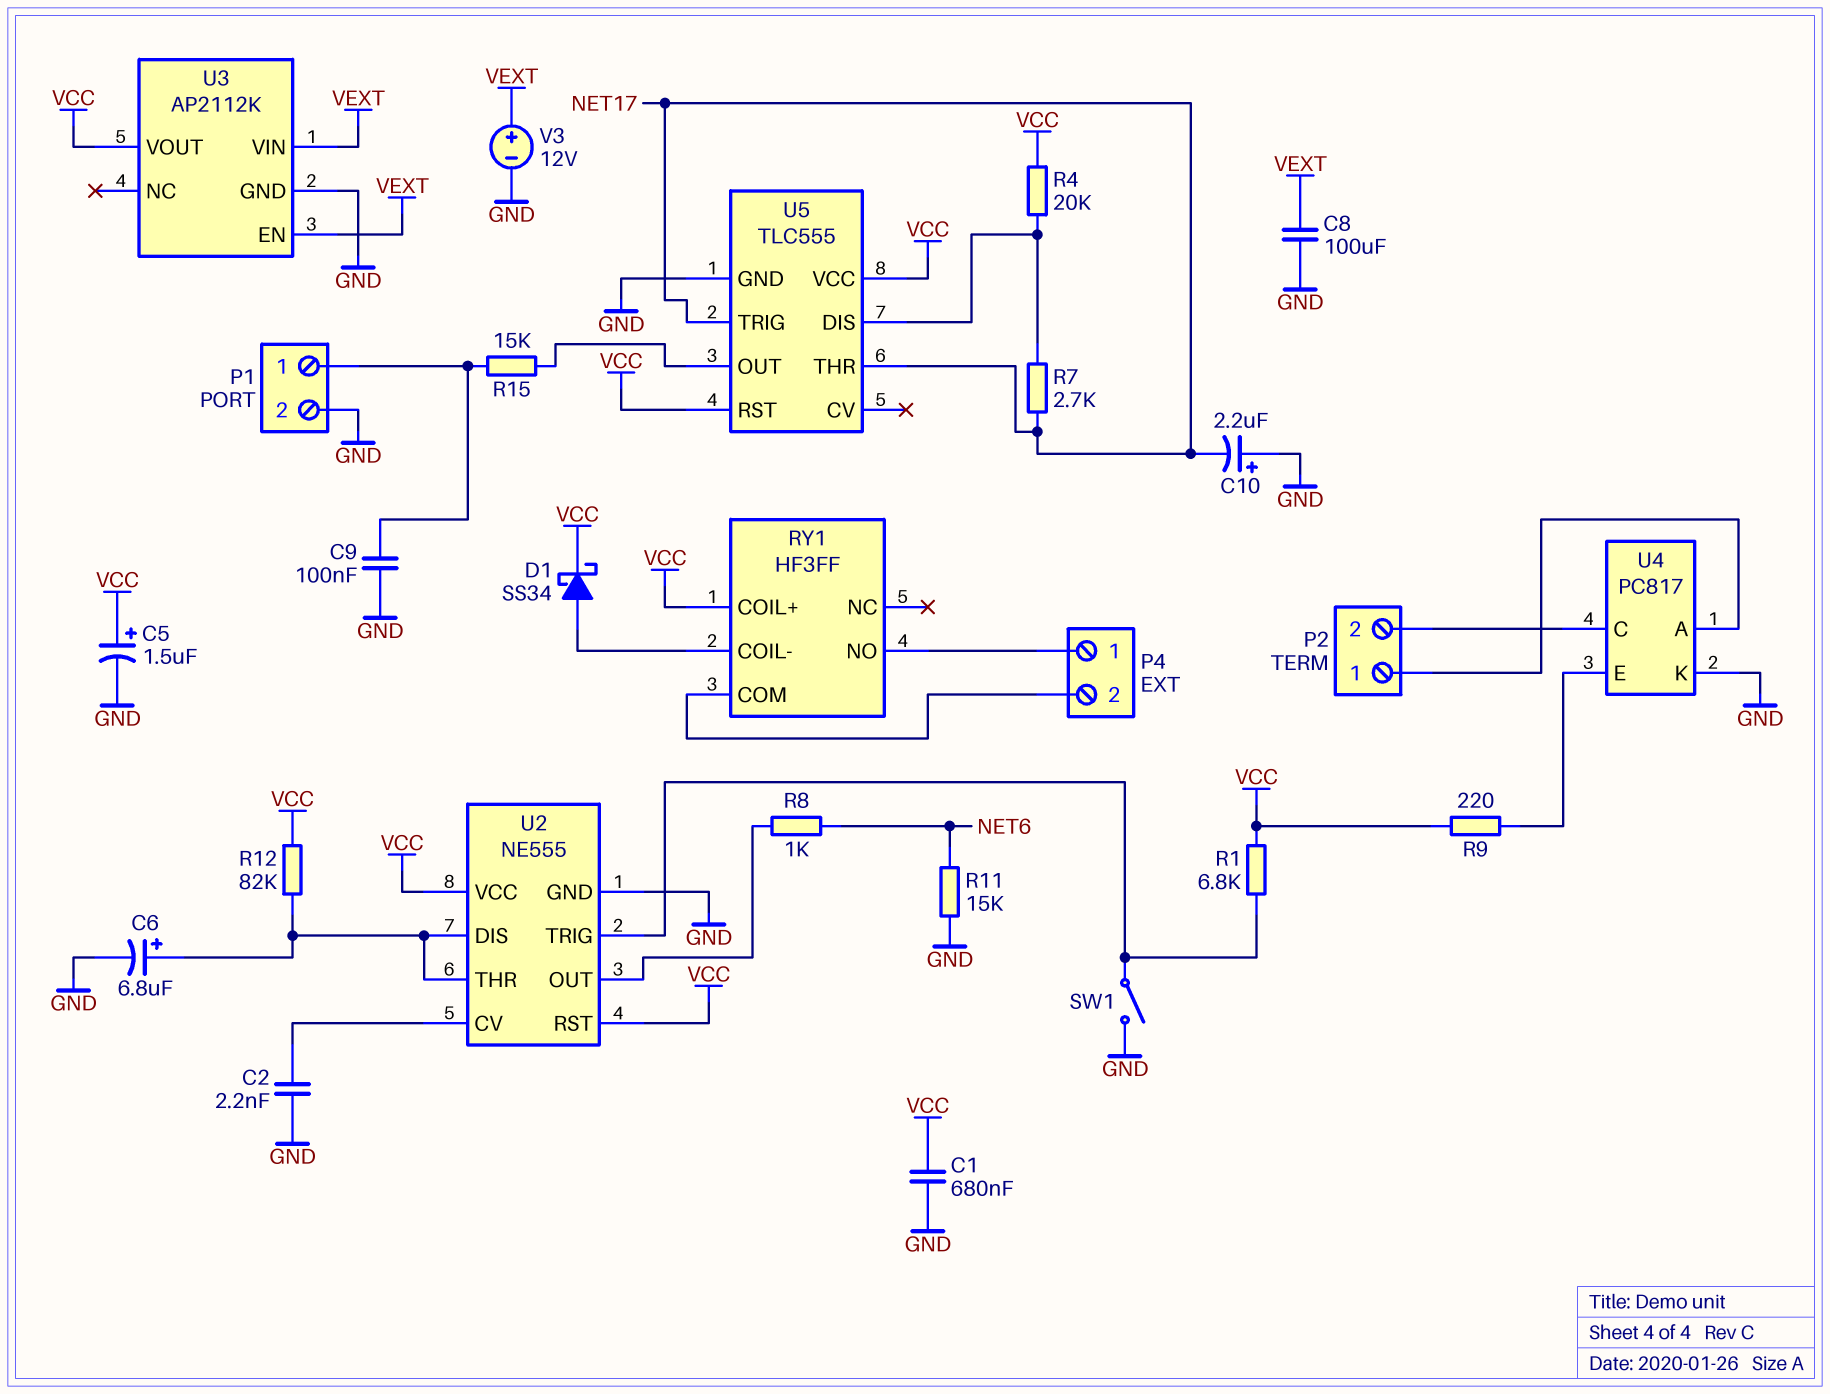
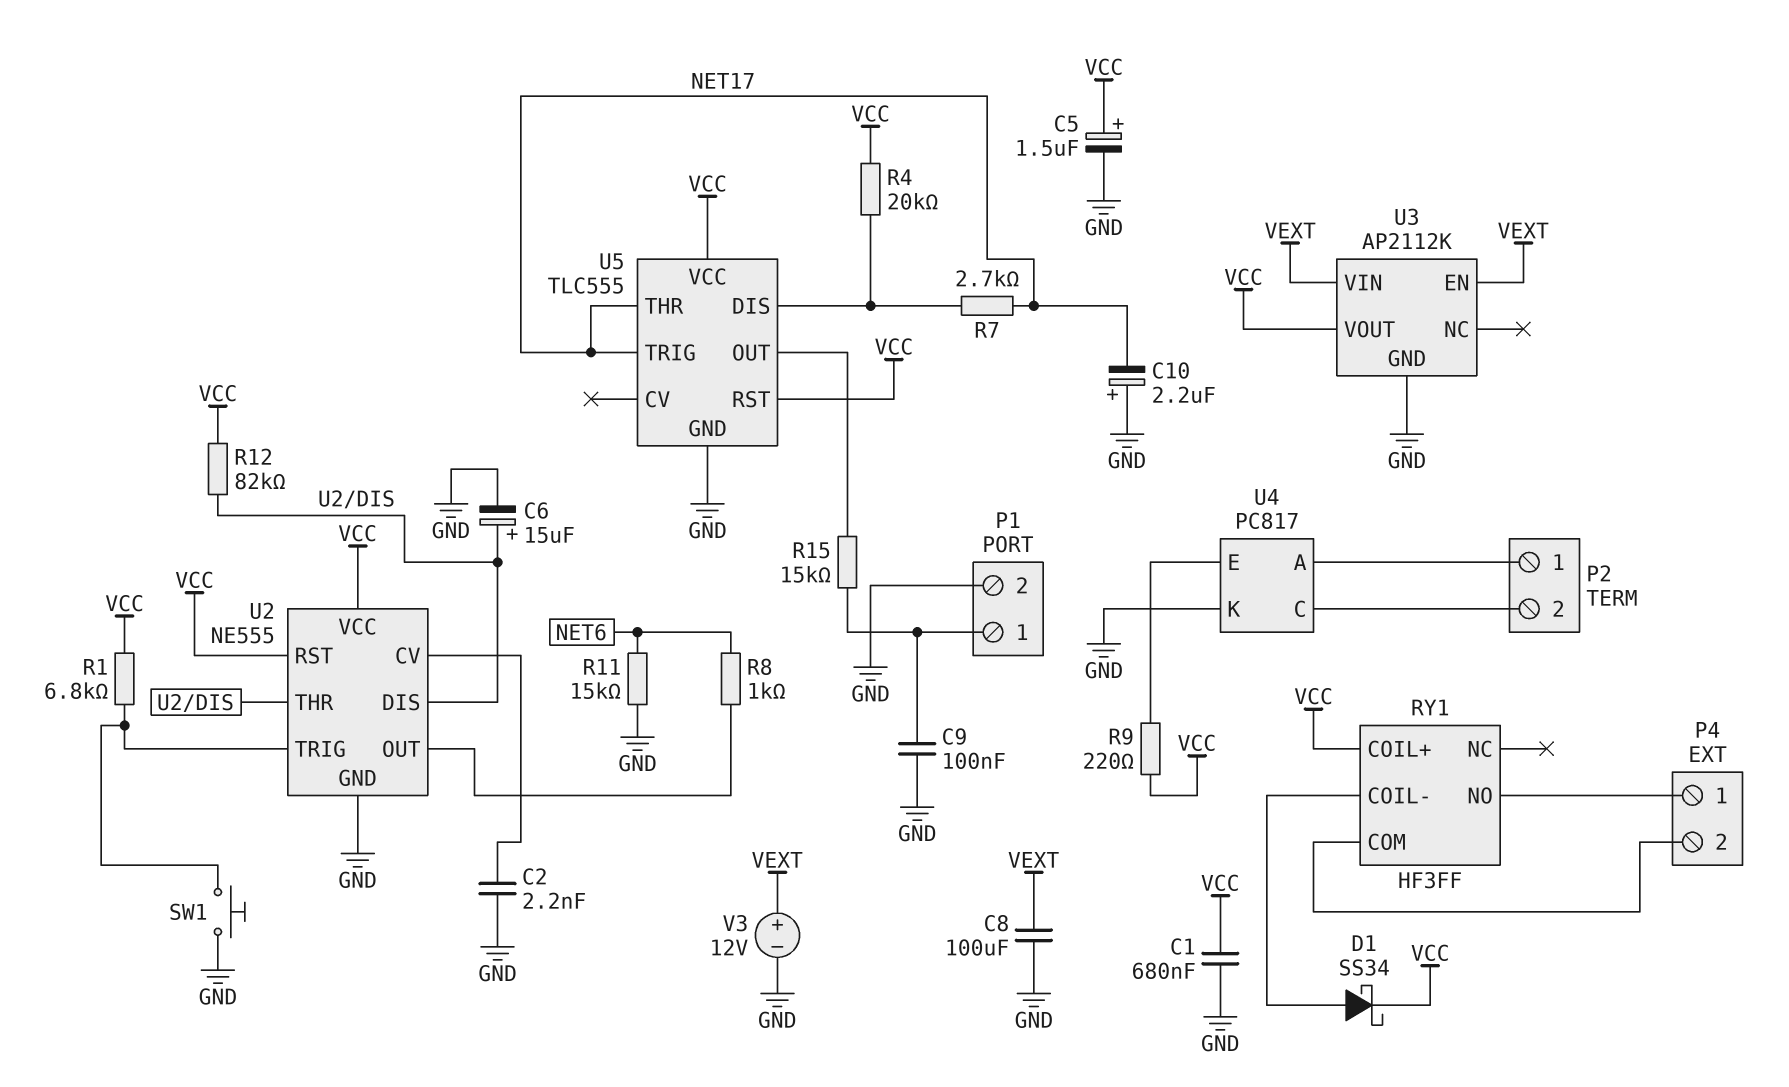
C6: 6.8uF (plus U2/DIS, minus GND) -> 15uF (plus U2/DIS, minus GND)
SW1: switch (GND, U2/TRIG) -> button (GND, U2/TRIG)

